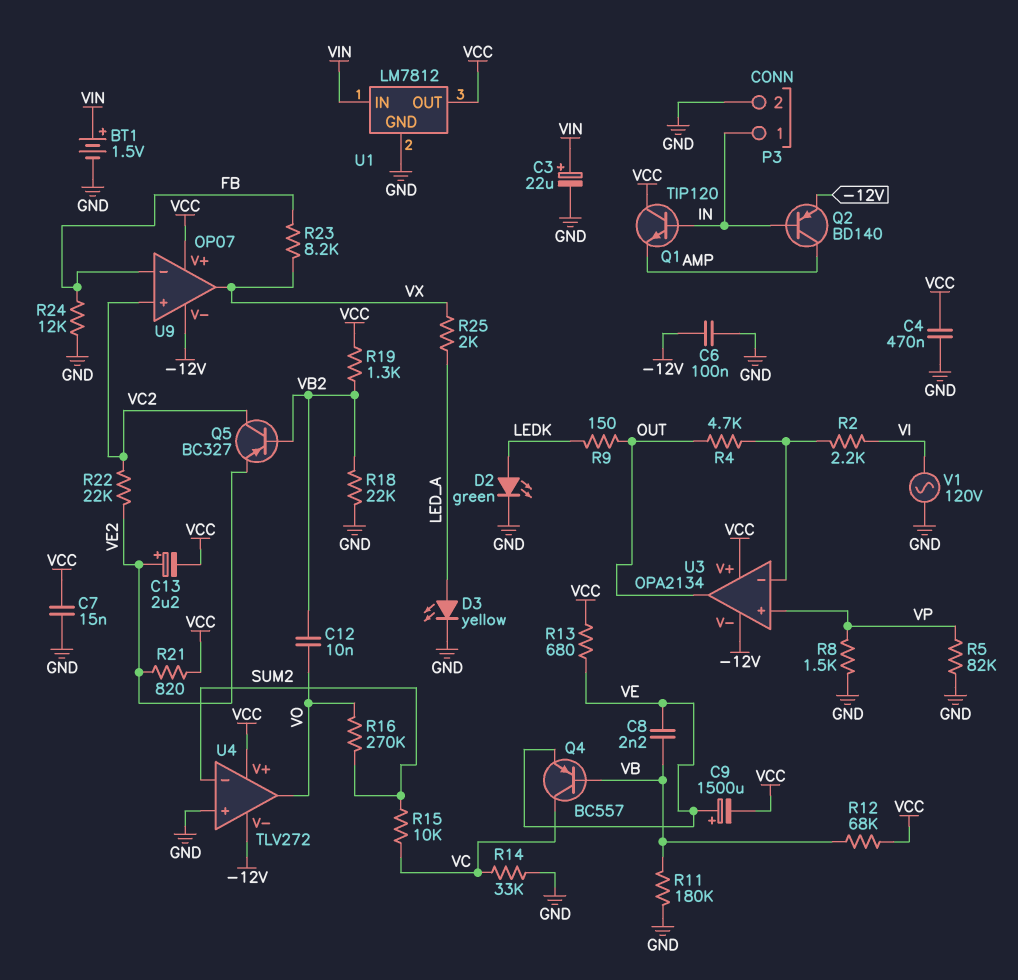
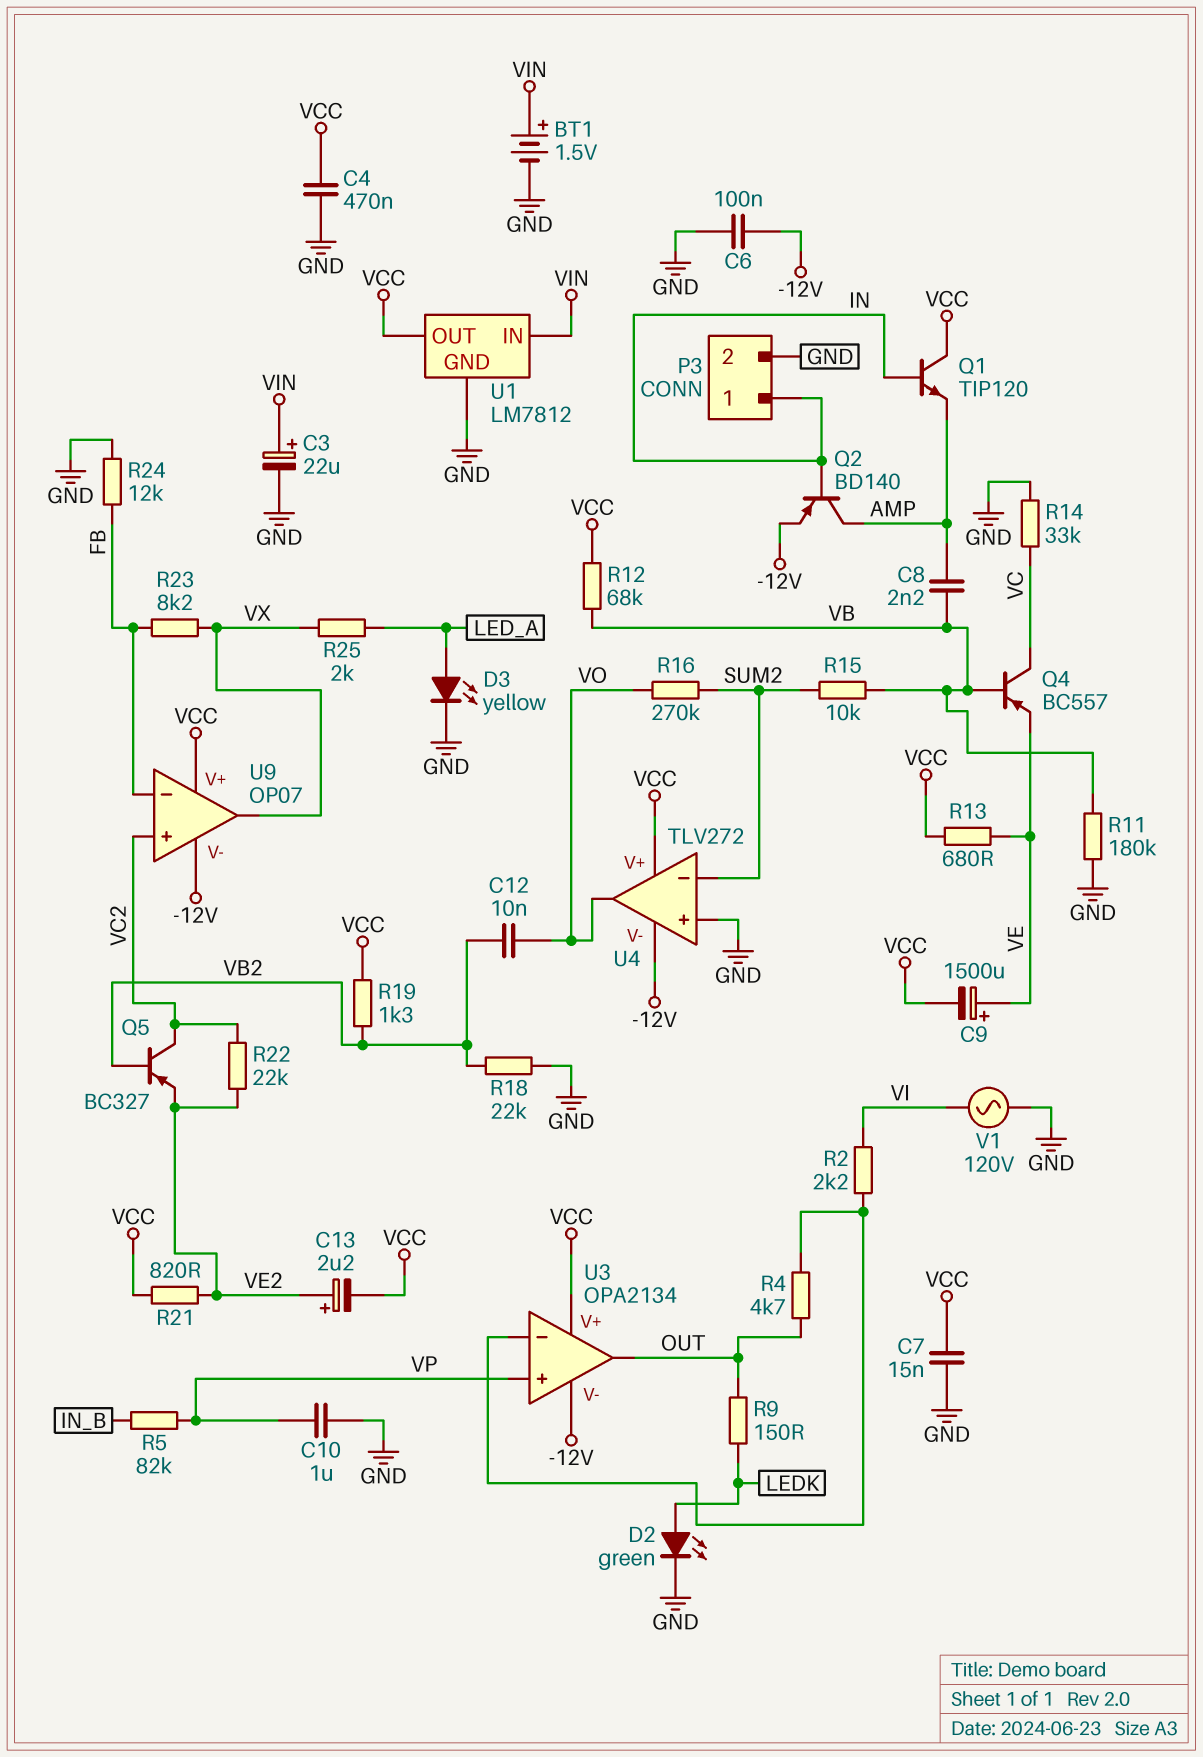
C8: 2.2nF (VB, VE) -> 2.2nF (AMP, VB)
C10: none -> 1uF (GND, VP)
R5: 82k (GND, VP) -> 82k (IN_B, VP)
R8: 1.5k (GND, VP) -> none
R15: 10k (SUM2, VC) -> 10k (SUM2, VB)

